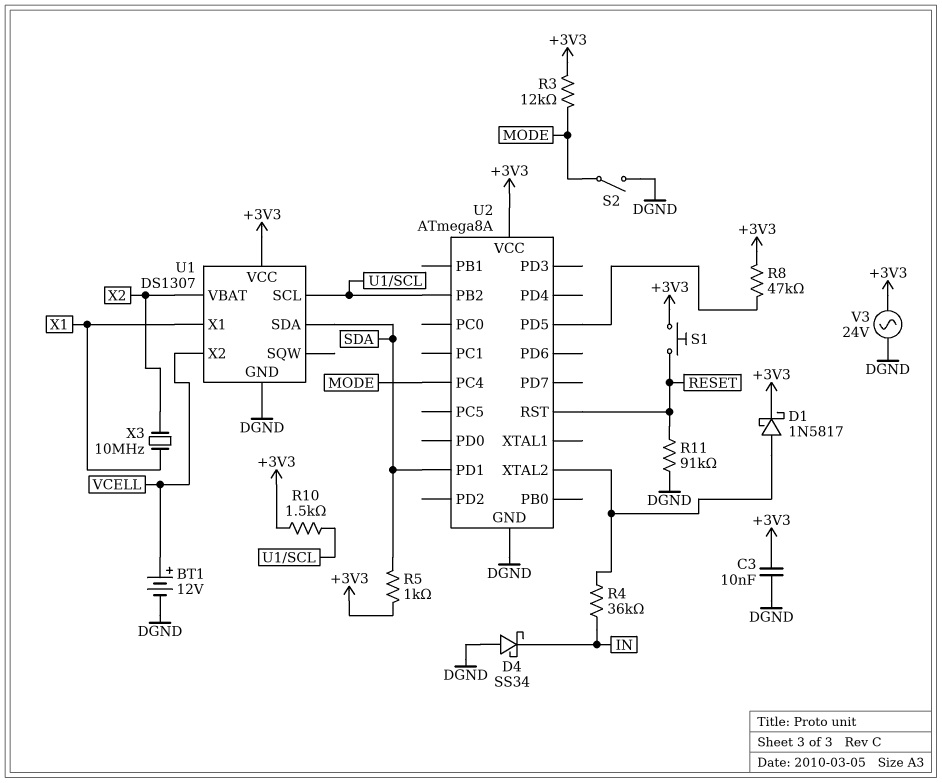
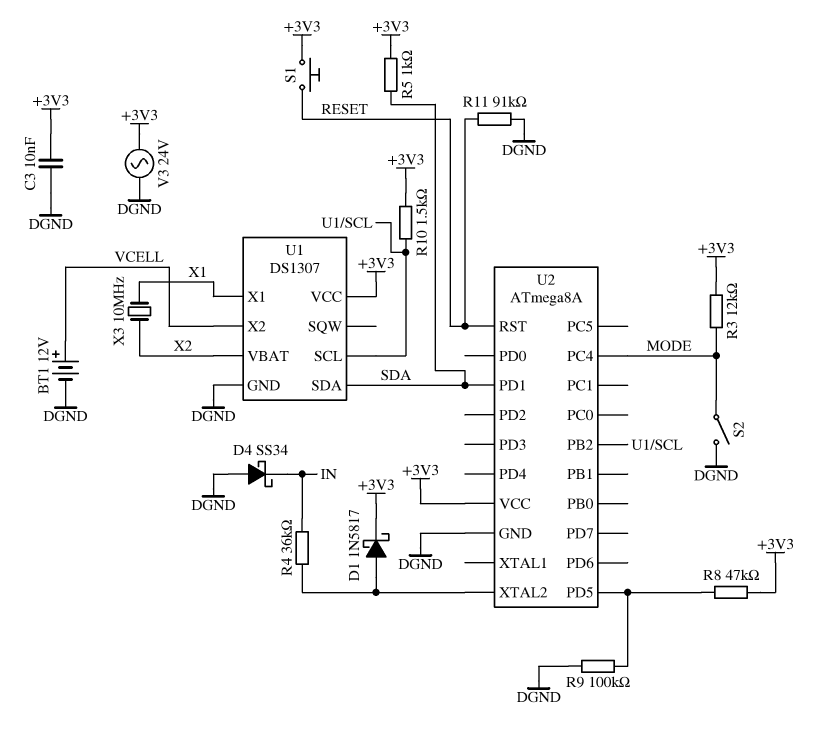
R9: none -> 100k (DGND, U2/PD5)

